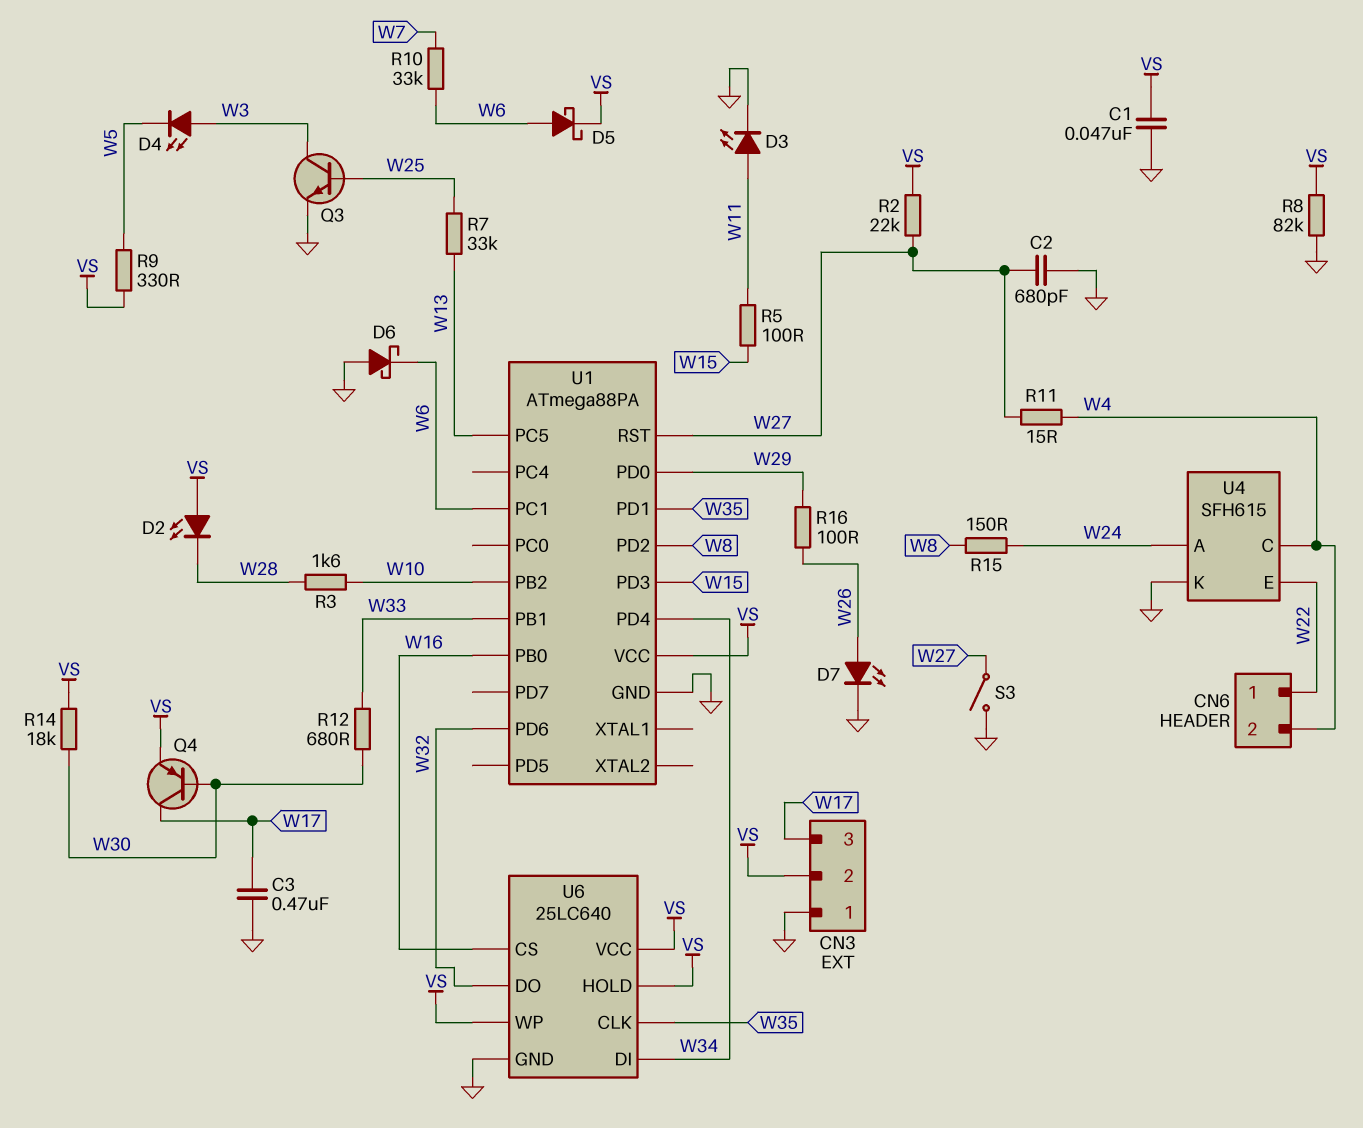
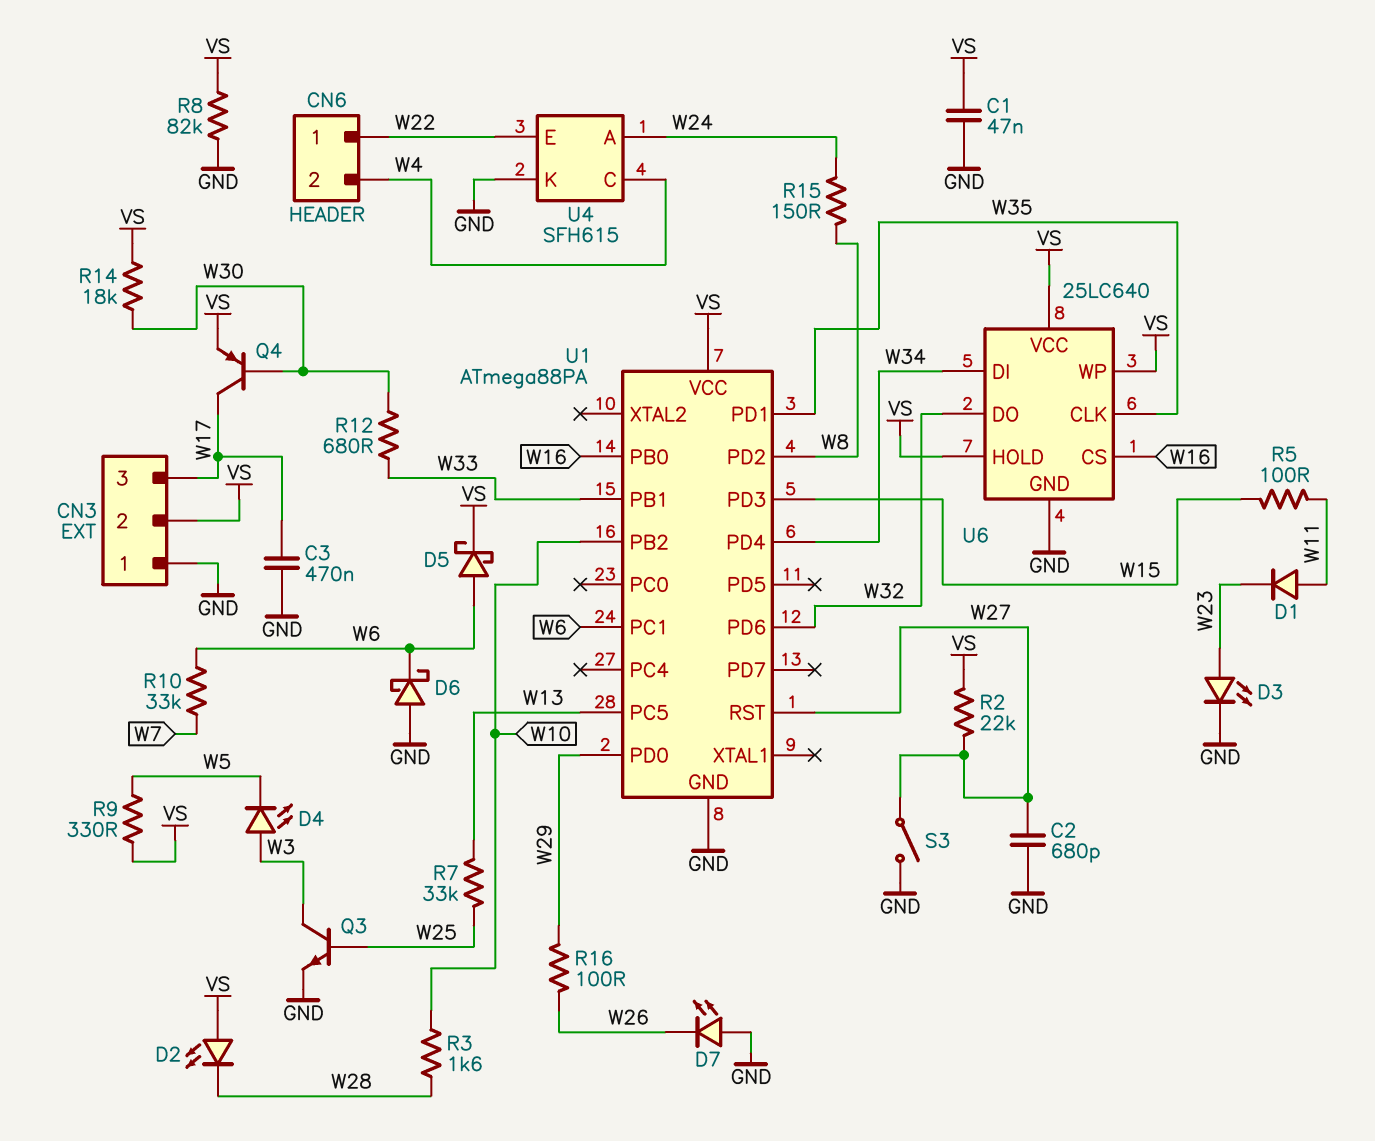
D1: none -> diode (A W11, K W23)
D3: LED (A W11, K GND) -> LED (A W23, K GND)
D7: LED (A W26, K GND) -> LED (A GND, K W26)
R11: 15 (W4, W27) -> none

